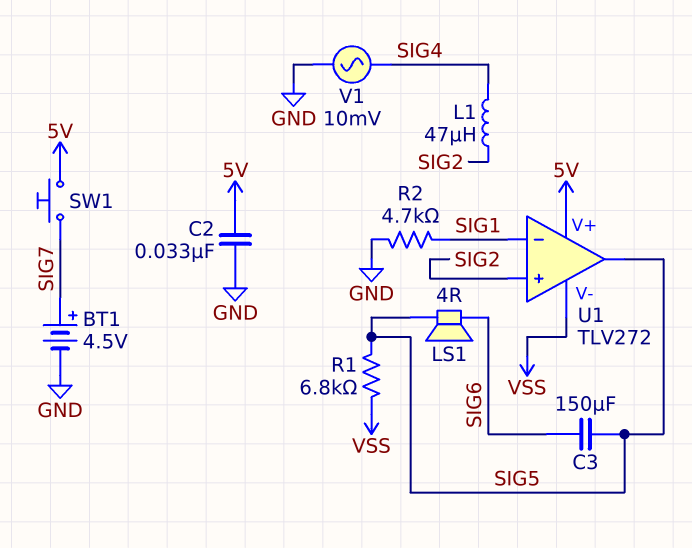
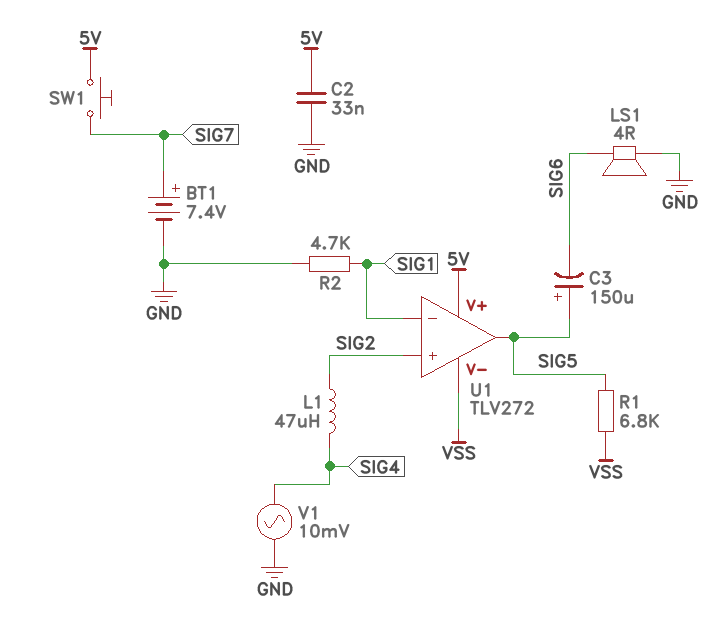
BT1: 4.5V (plus SIG7, minus GND) -> 7.4V (plus SIG7, minus GND)
C3: 150uF (SIG5, SIG6) -> 150uF (plus SIG5, minus SIG6)
LS1: speaker 4R (SIG5, SIG6) -> speaker 4R (GND, SIG6)

